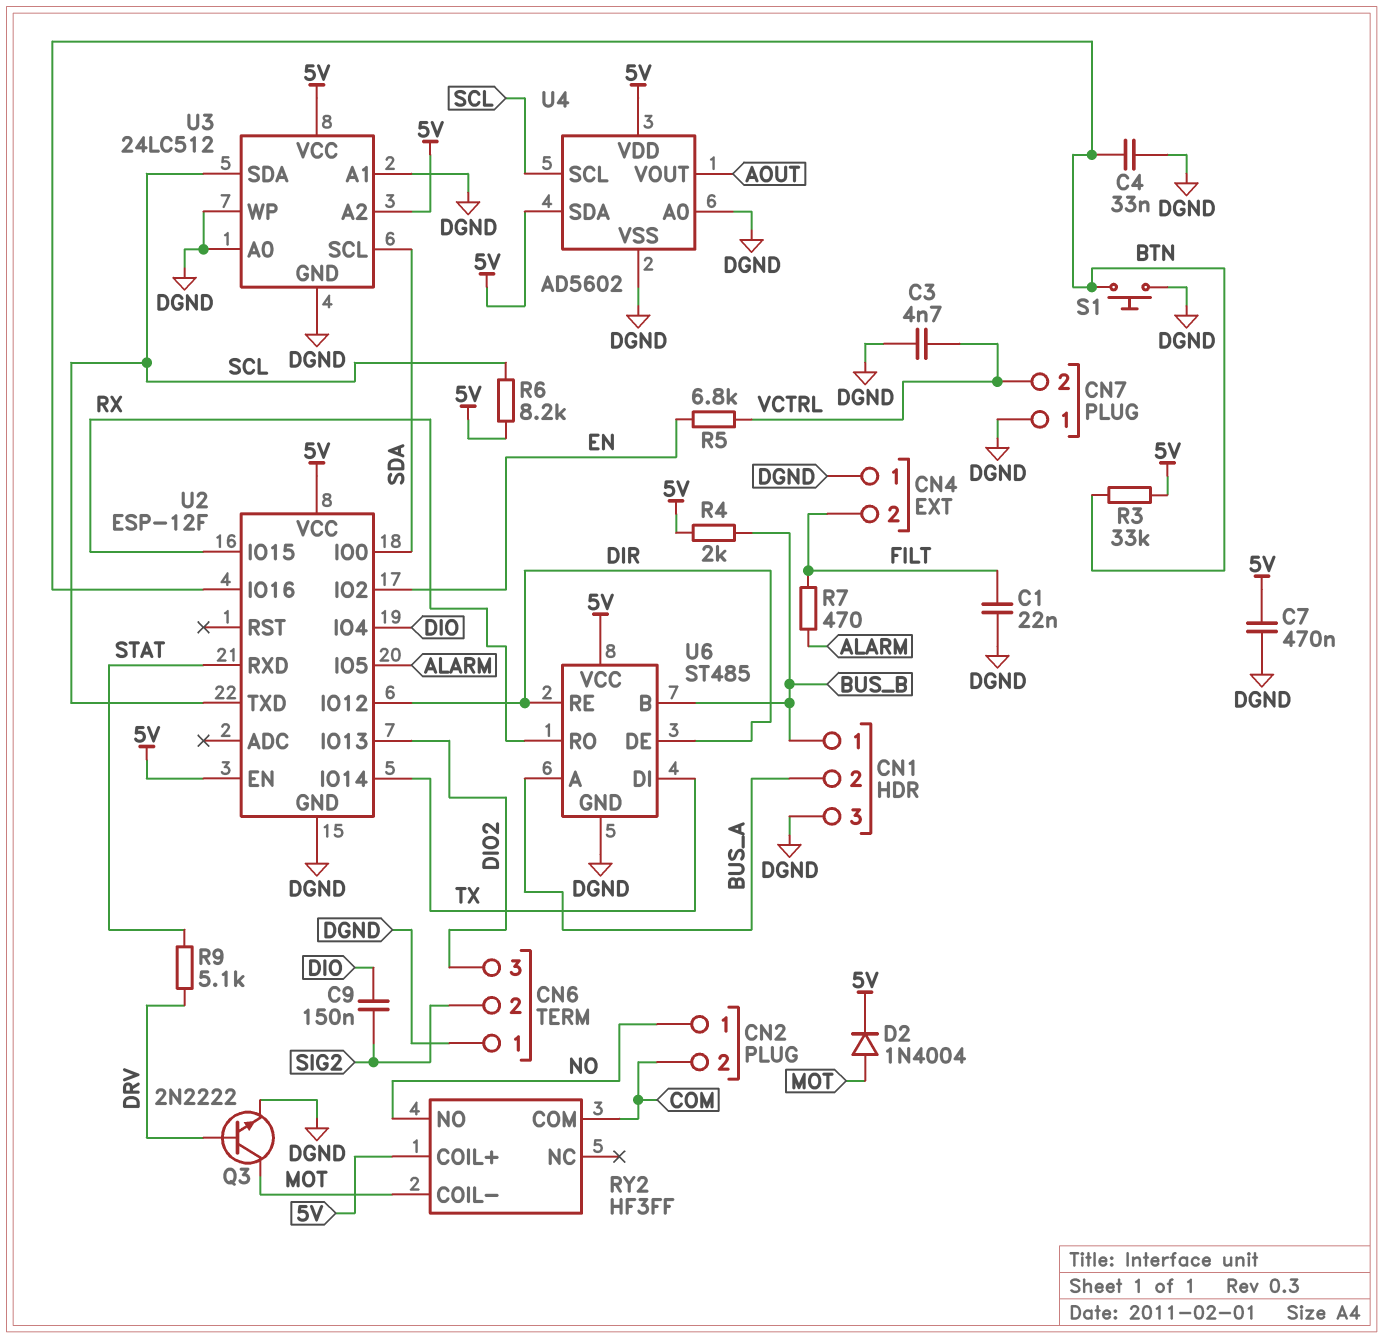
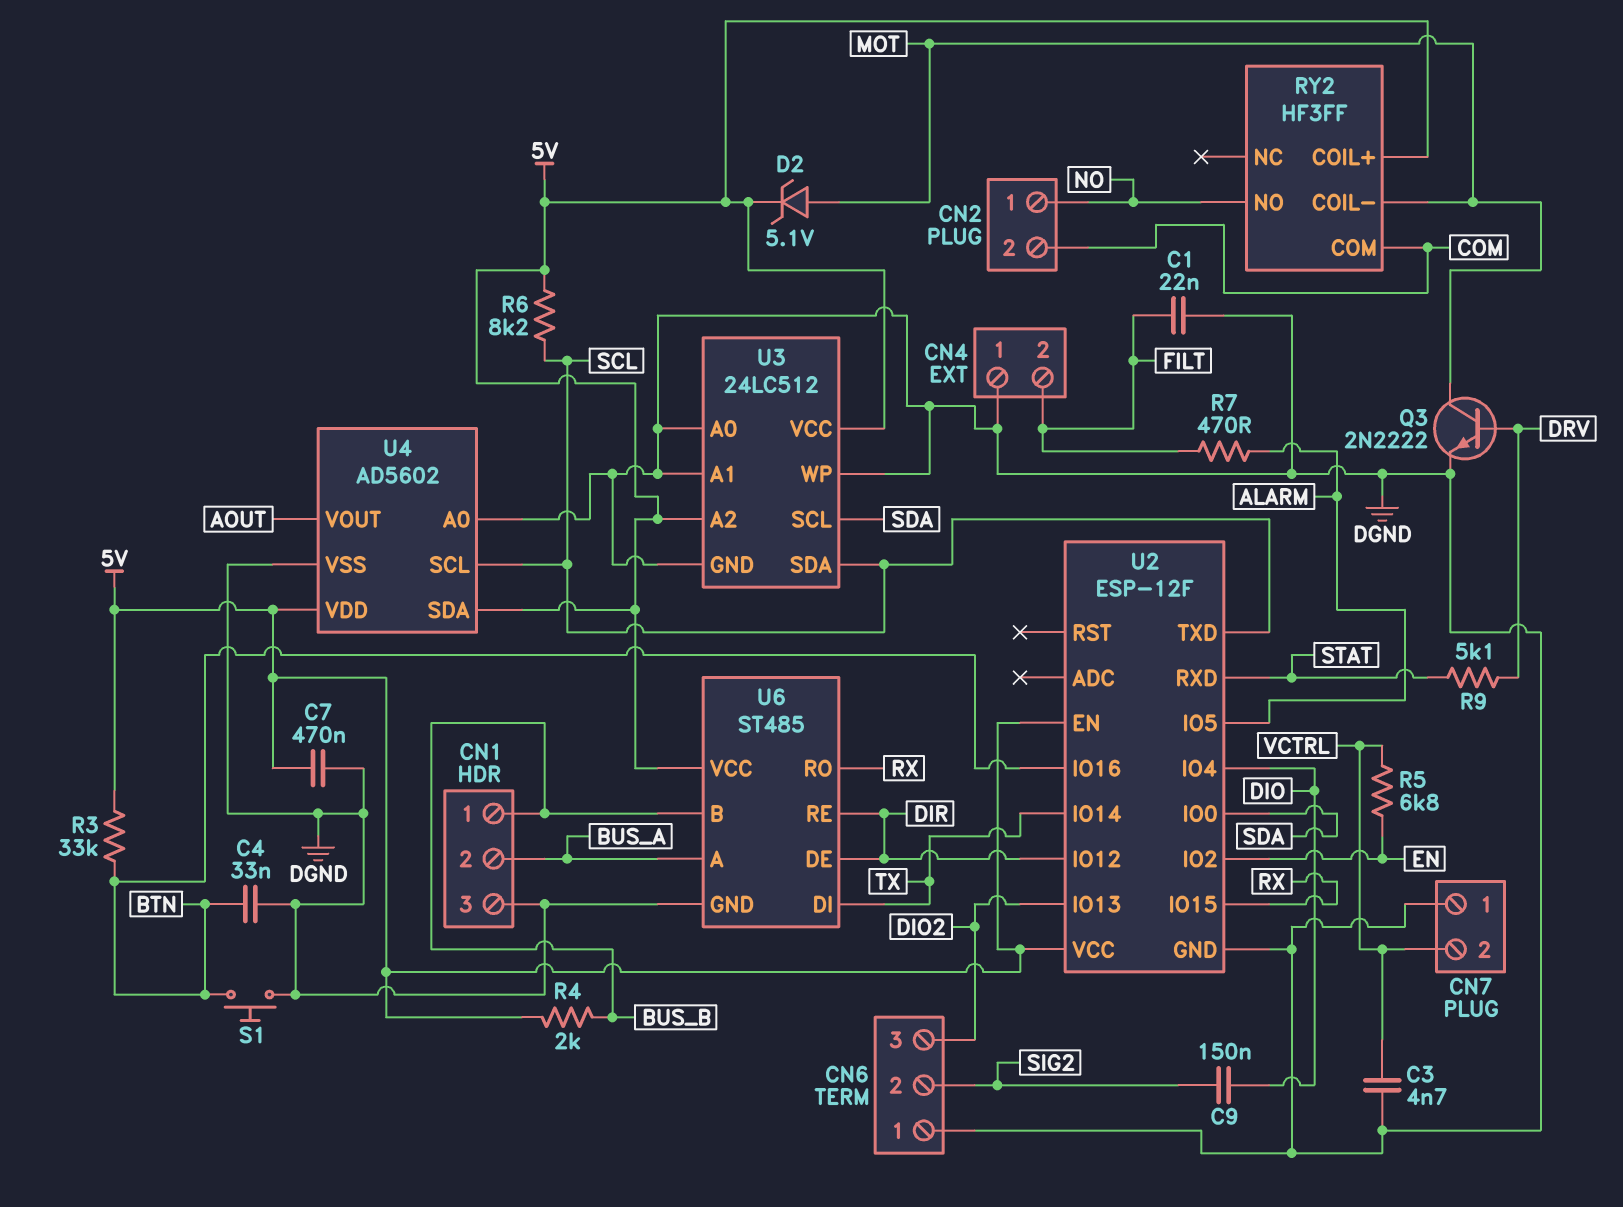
D2: diode 1N4004 (A MOT, K 5V) -> zener 5.1V (A MOT, K 5V)

